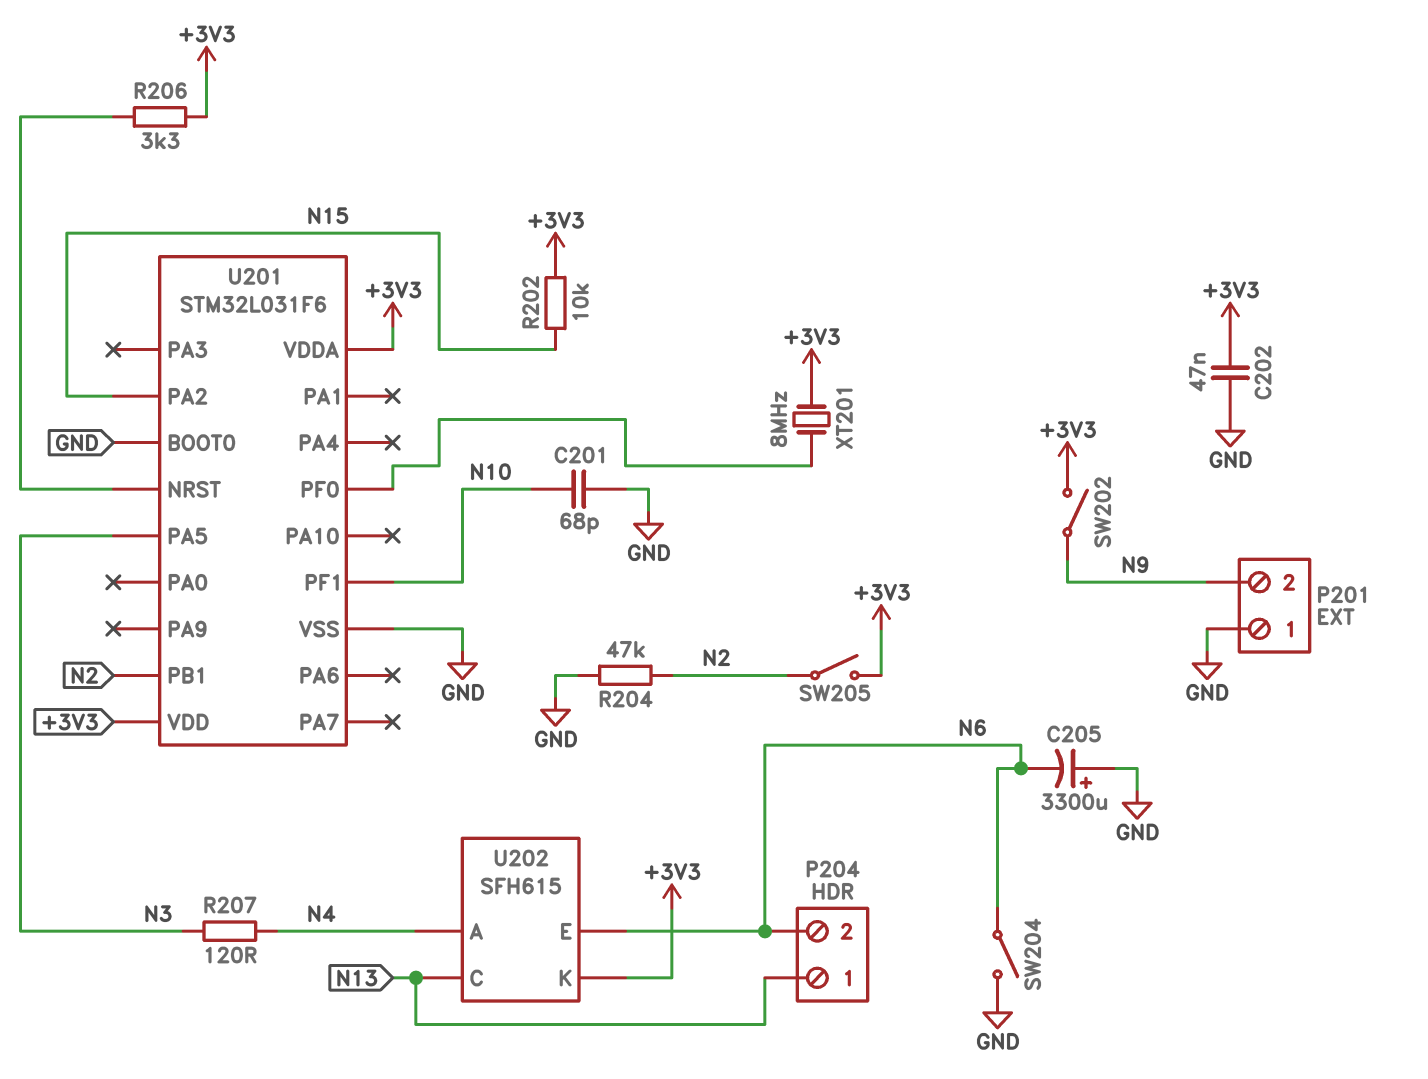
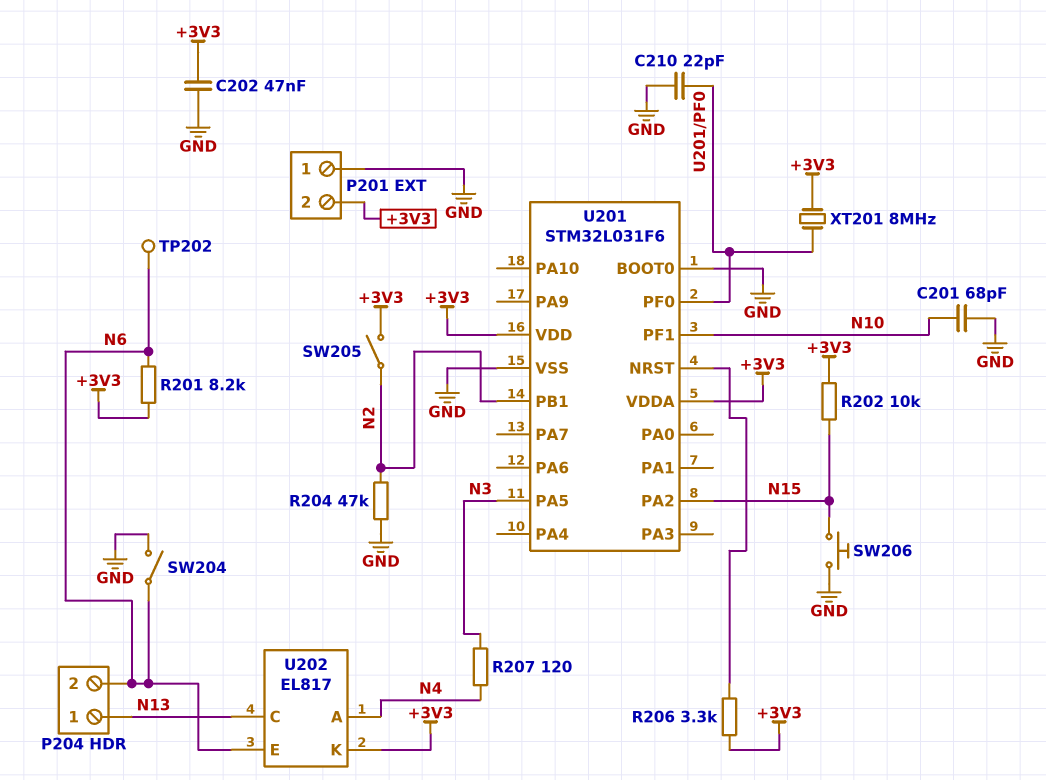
C205: 3300uF (plus GND, minus N6) -> none
C210: none -> 22pF (GND, U201/PF0)
P201 pin 2: N9 -> +3V3
R201: none -> 8.2k (+3V3, N6)
SW202: switch (+3V3, N9) -> none
SW206: none -> button (GND, N15)
TP202: none -> test point (N6)
U202: SFH615 -> EL817

